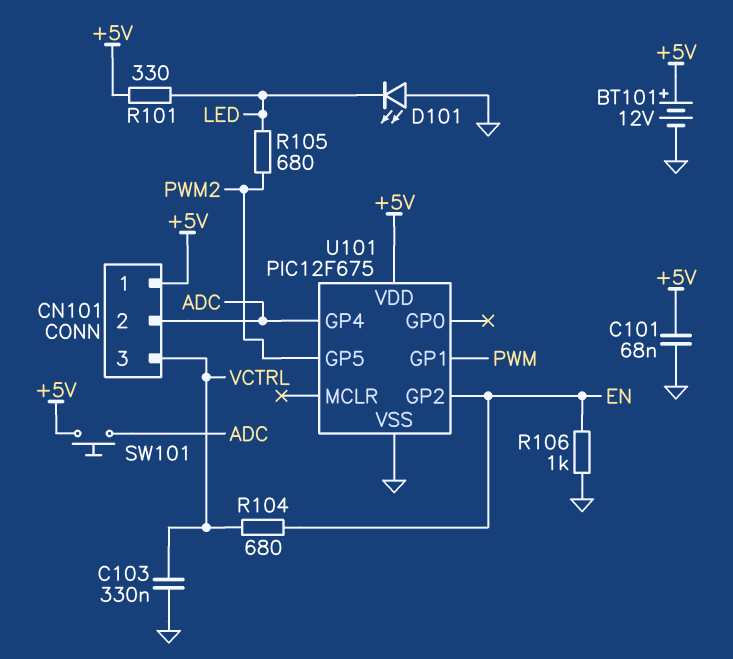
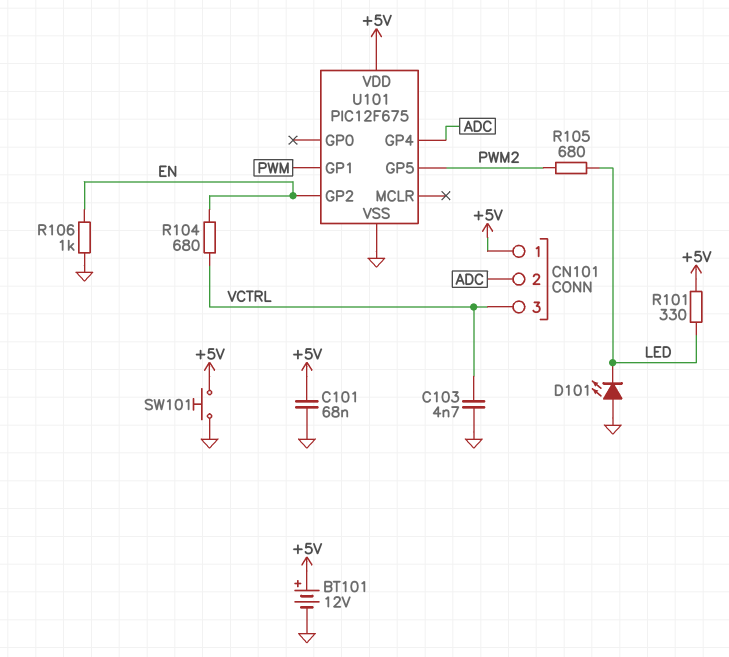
C103: 330nF (GND, VCTRL) -> 4.7nF (GND, VCTRL)
SW101: button (+5V, ADC) -> button (+5V, GND)

